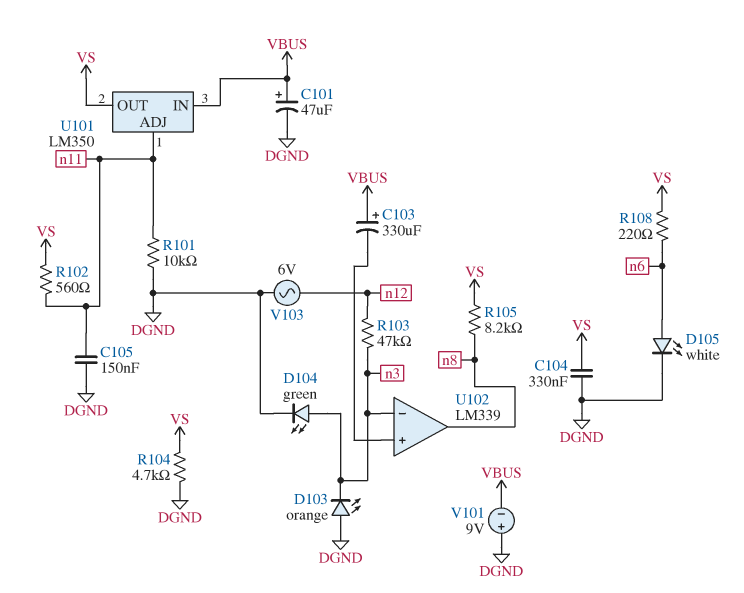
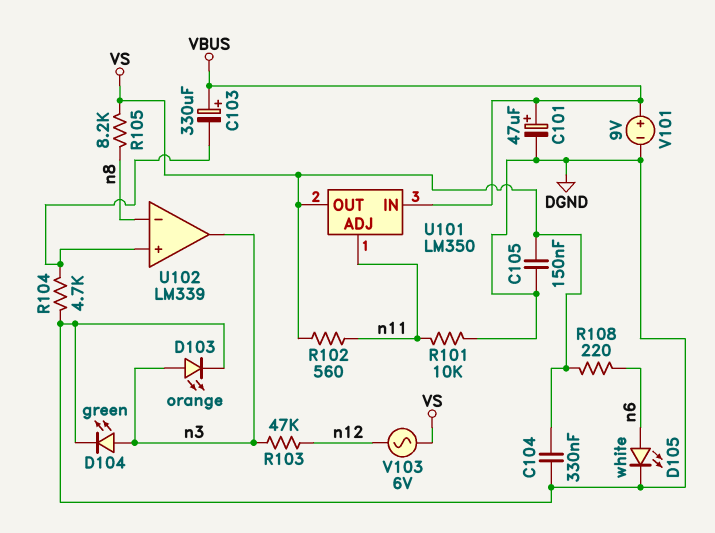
C105: 150nF (DGND, n11) -> 150nF (DGND, VS)
D103: LED orange (A DGND, K n3) -> LED orange (A n3, K DGND)
R104: 4.7k (DGND, VS) -> 4.7k (DGND, U102/in+)
U102 pin in-: n3 -> n8
U102 pin out: n8 -> n3
V101: 9V (plus DGND, minus VBUS) -> 9V (plus VBUS, minus DGND)
V103: AC 6V (DGND, n12) -> AC 6V (VS, n12)

